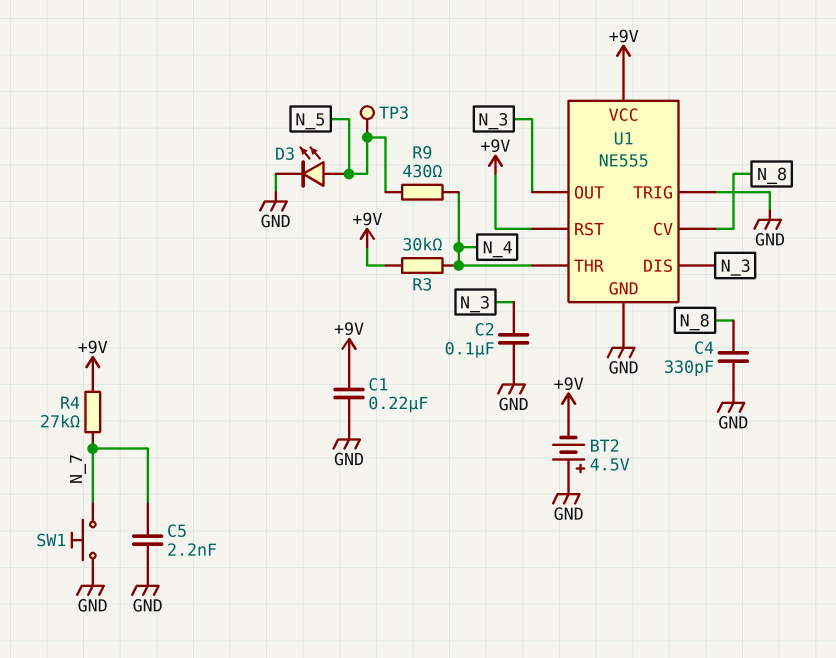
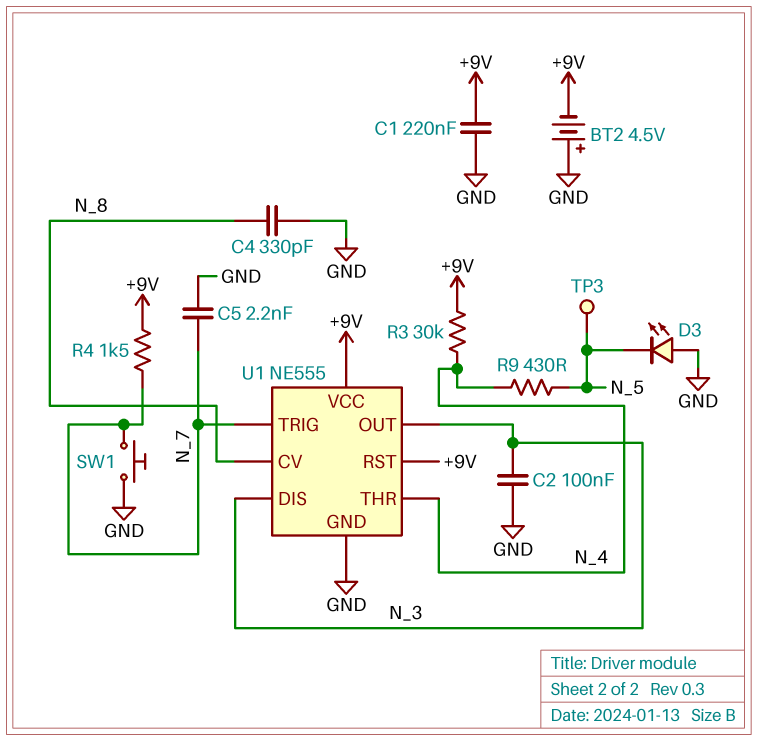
D3: LED (A N_5, K GND) -> LED (A GND, K N_5)
R4: 27k (+9V, N_7) -> 1.5k (+9V, N_7)
U1 pin TRIG: GND -> N_7

